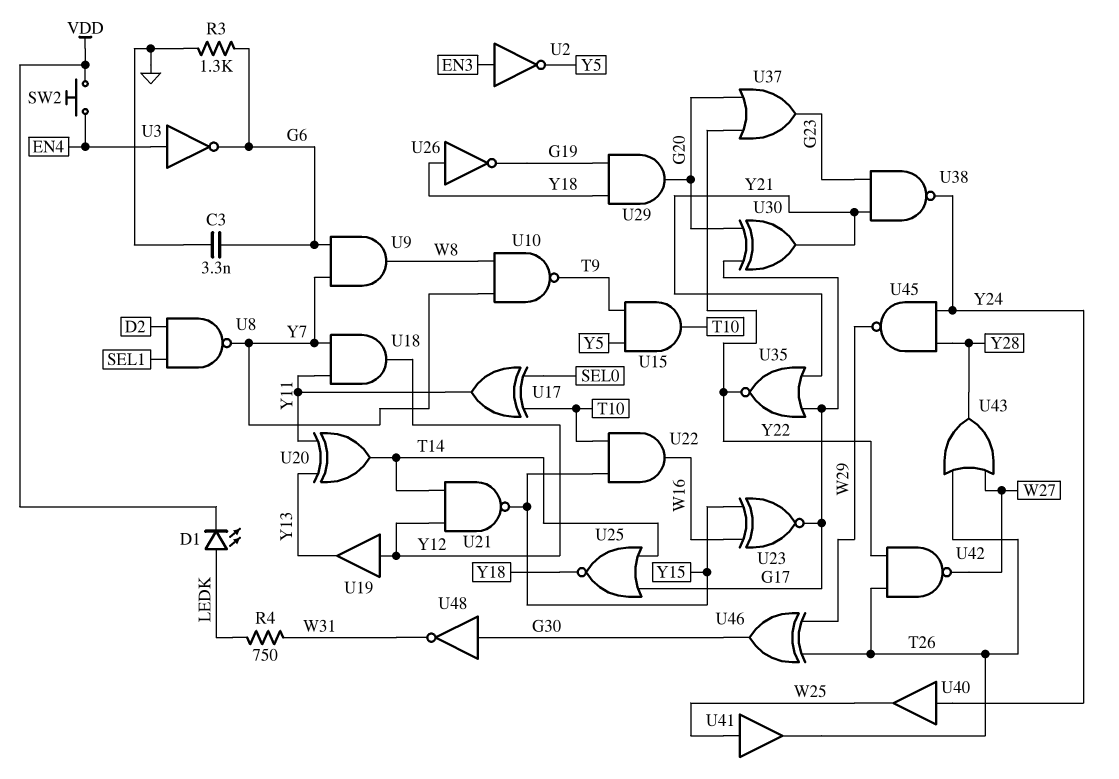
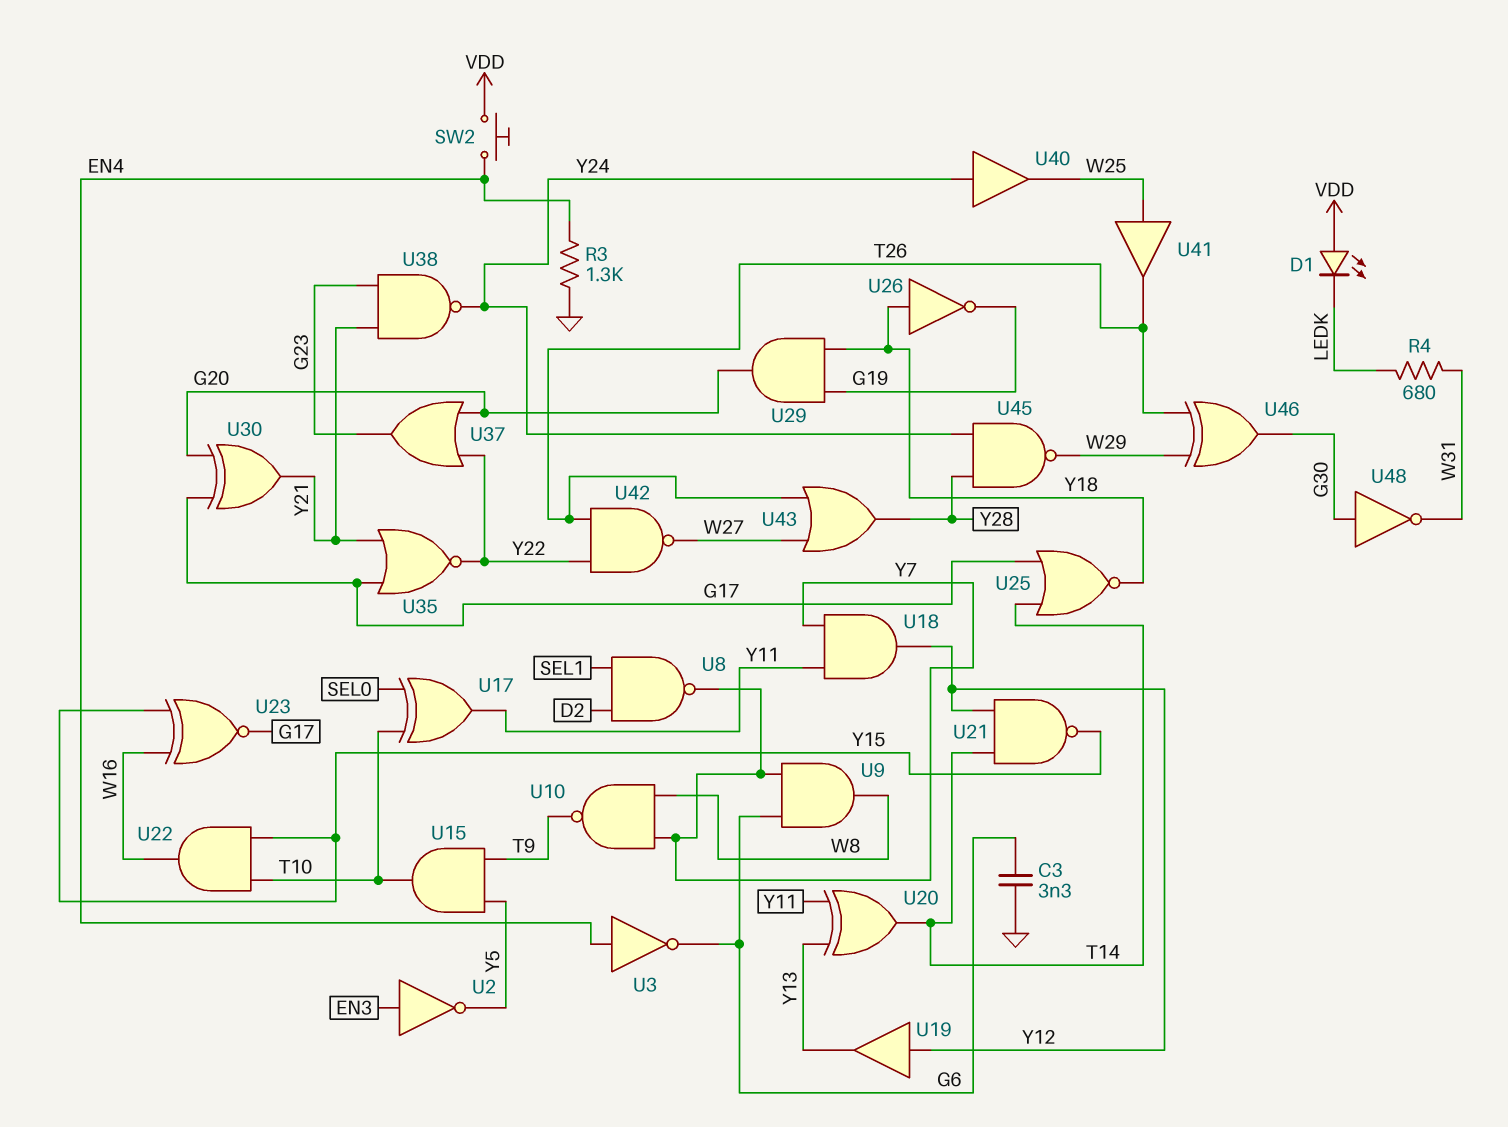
D1: LED (A LEDK, K VDD) -> LED (A VDD, K LEDK)
R3: 1.3k (G6, GND) -> 1.3k (EN4, GND)
R4: 750 (LEDK, W31) -> 680 (LEDK, W31)

